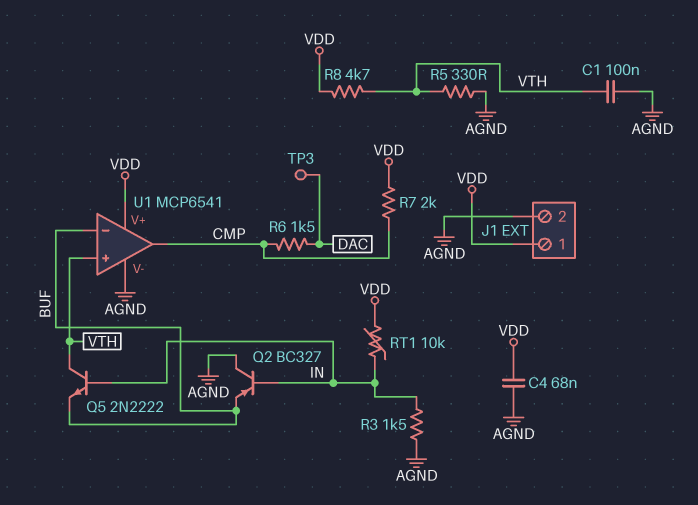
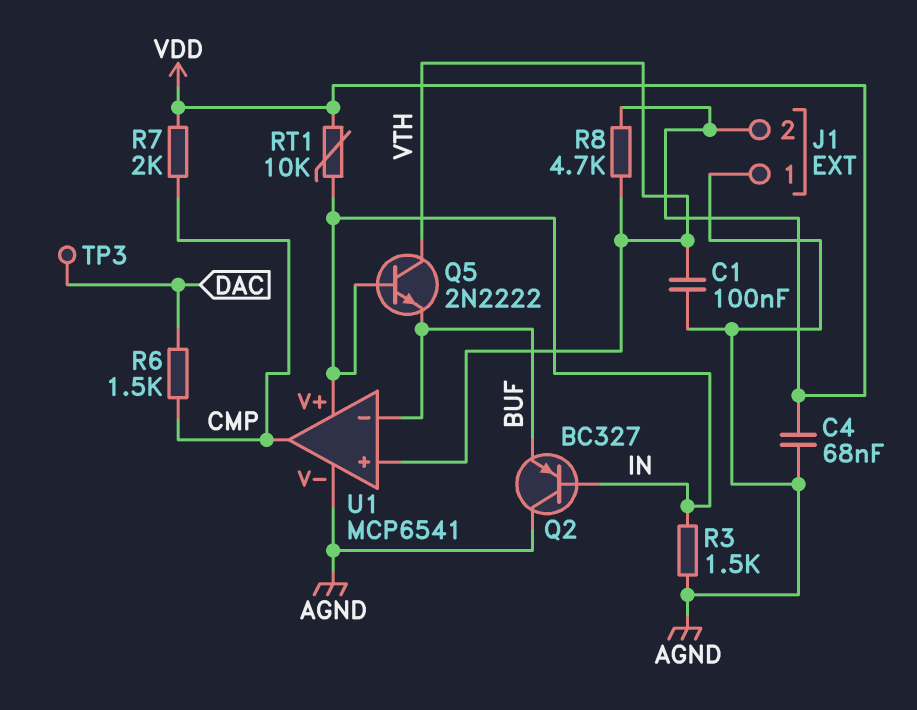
J1 pin 1: VDD -> AGND
J1 pin 2: AGND -> VDD
R5: 330 (AGND, VTH) -> none
U1 pin V+: VDD -> IN

